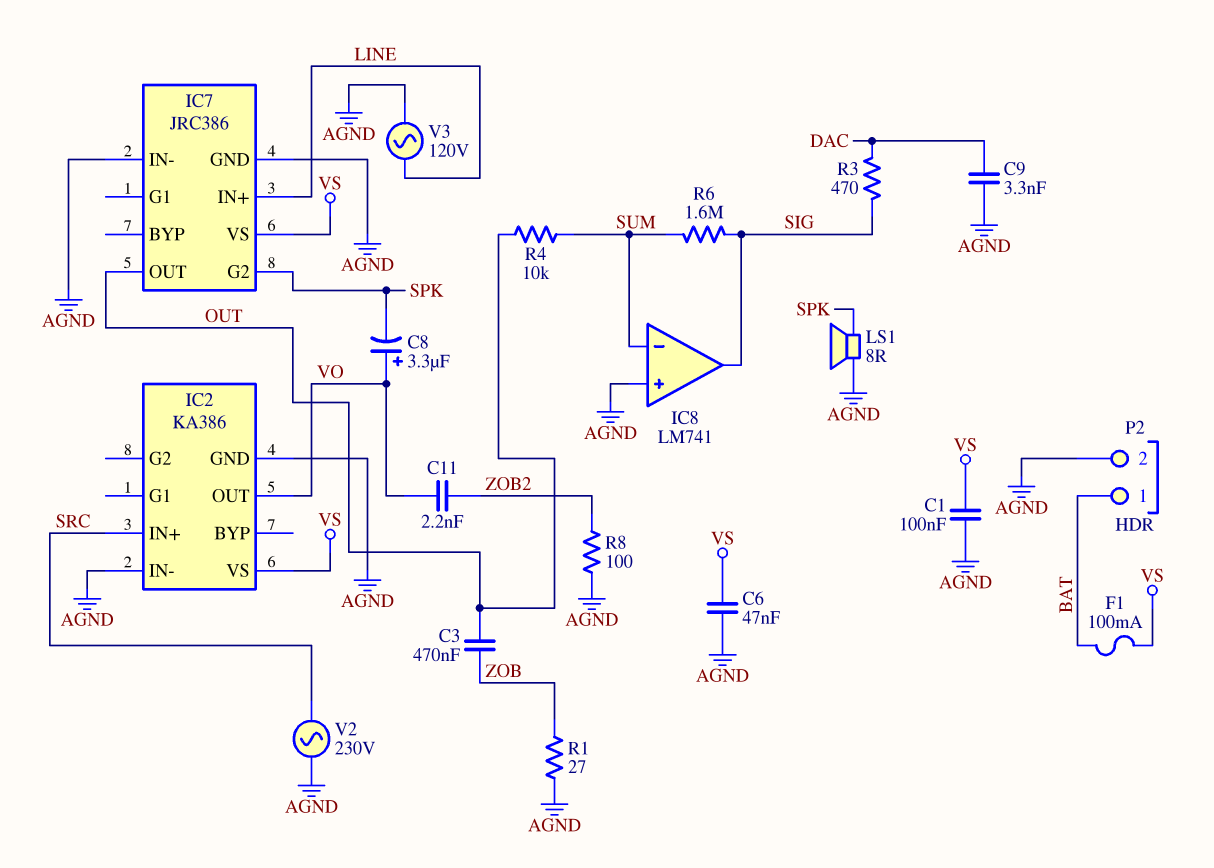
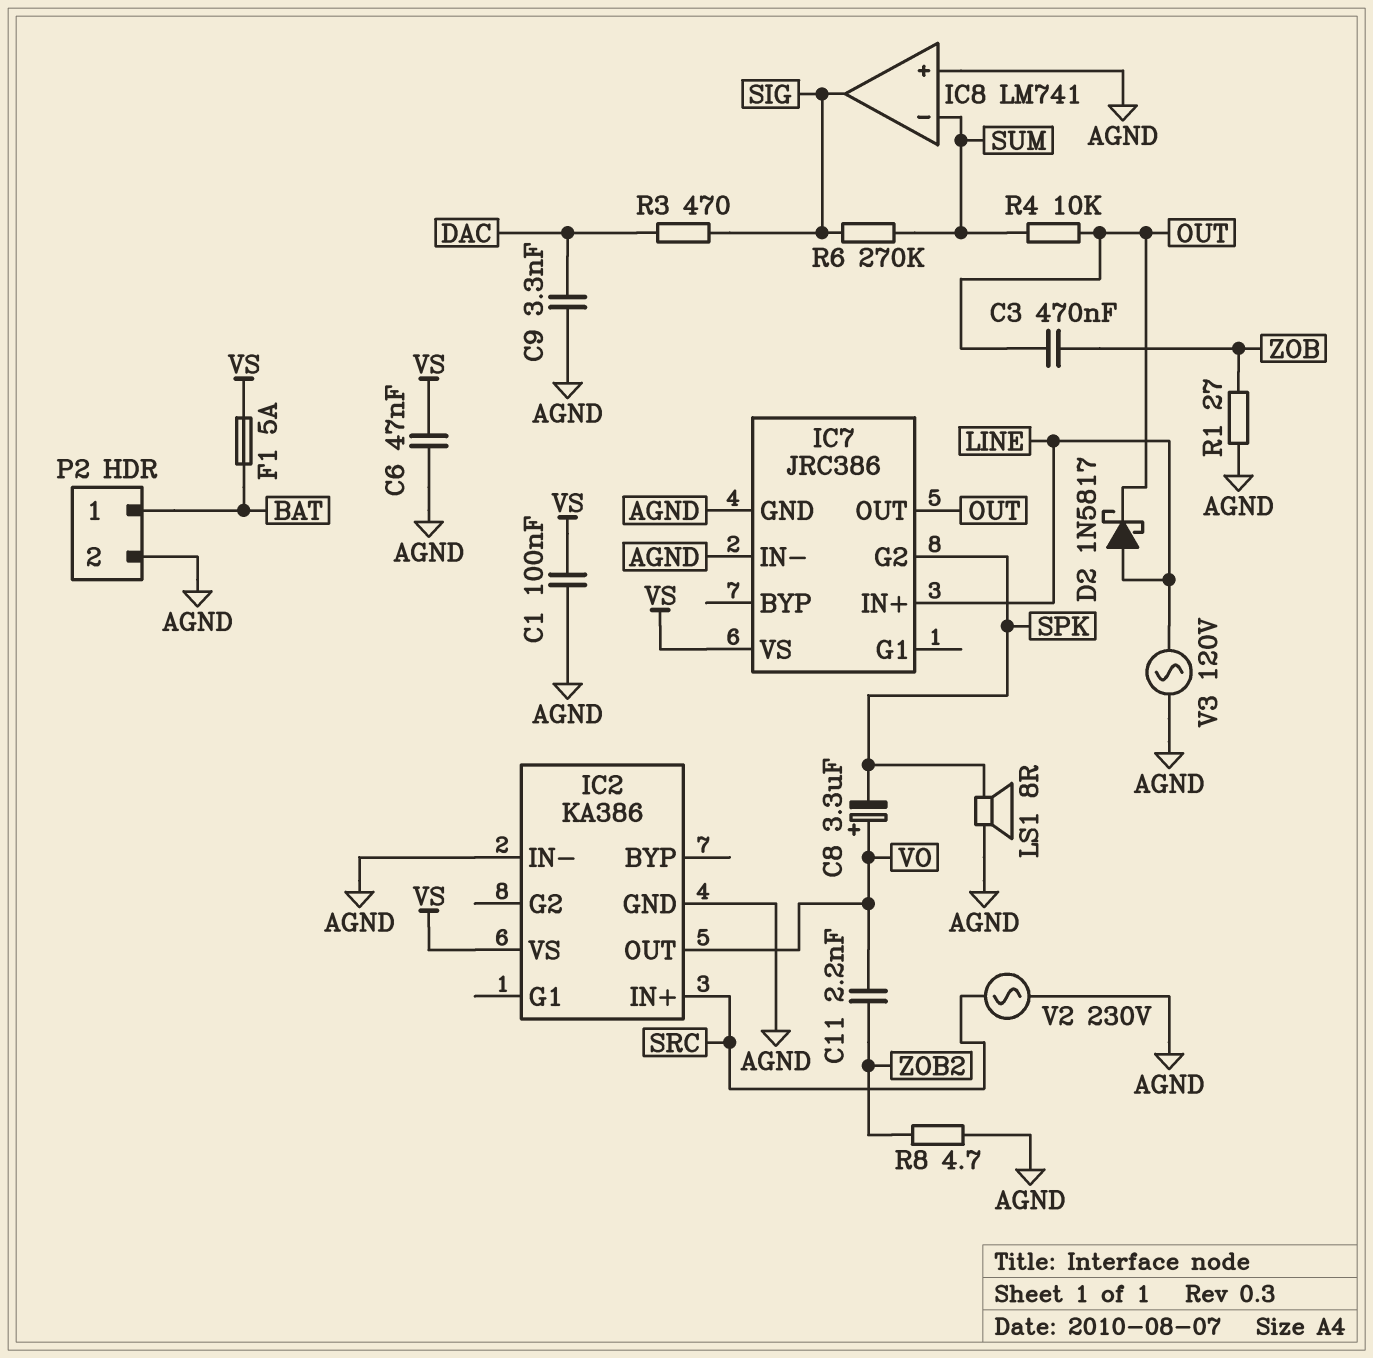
D2: none -> schottky 1N5817 (A LINE, K OUT)
F1: 100mA (BAT, VS) -> 5A (BAT, VS)
R6: 1.6M (SIG, SUM) -> 270k (SIG, SUM)
R8: 100 (AGND, ZOB2) -> 4.7 (AGND, ZOB2)

